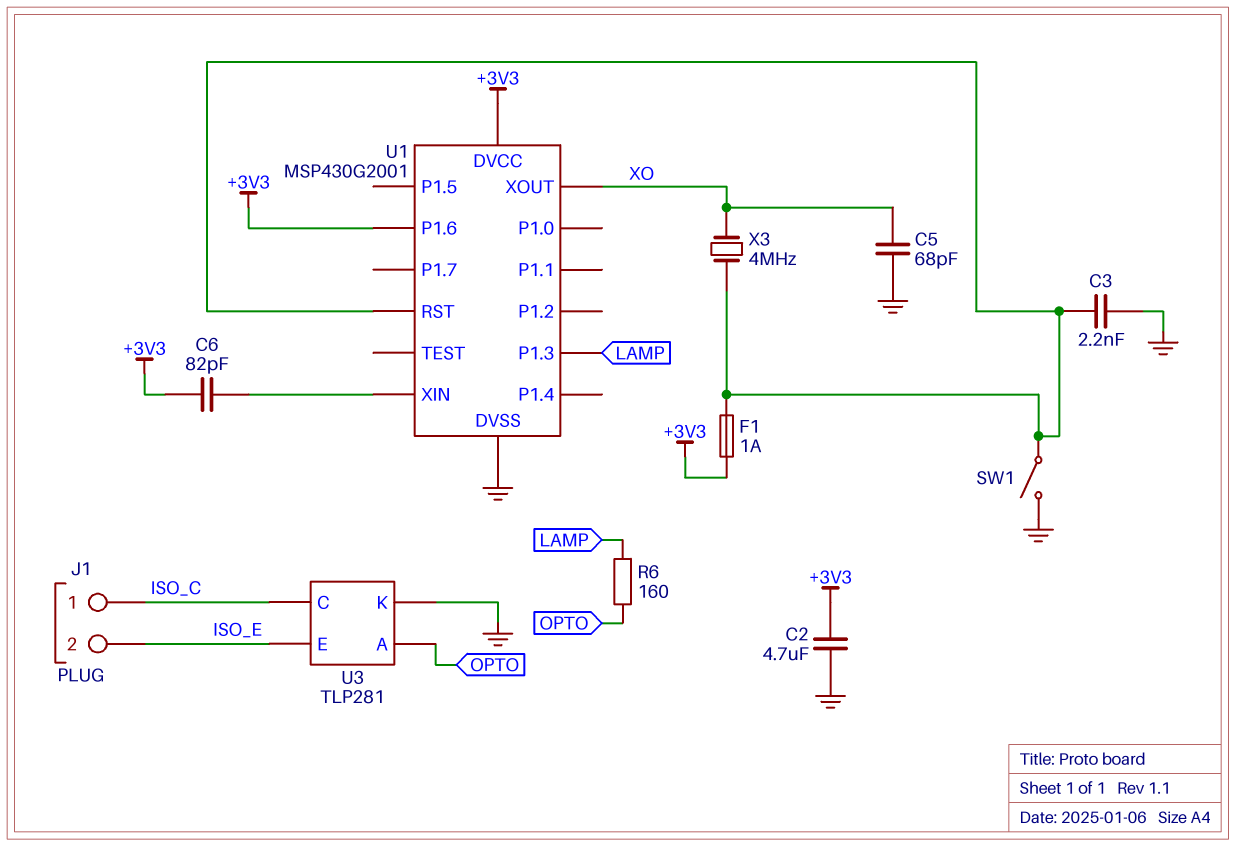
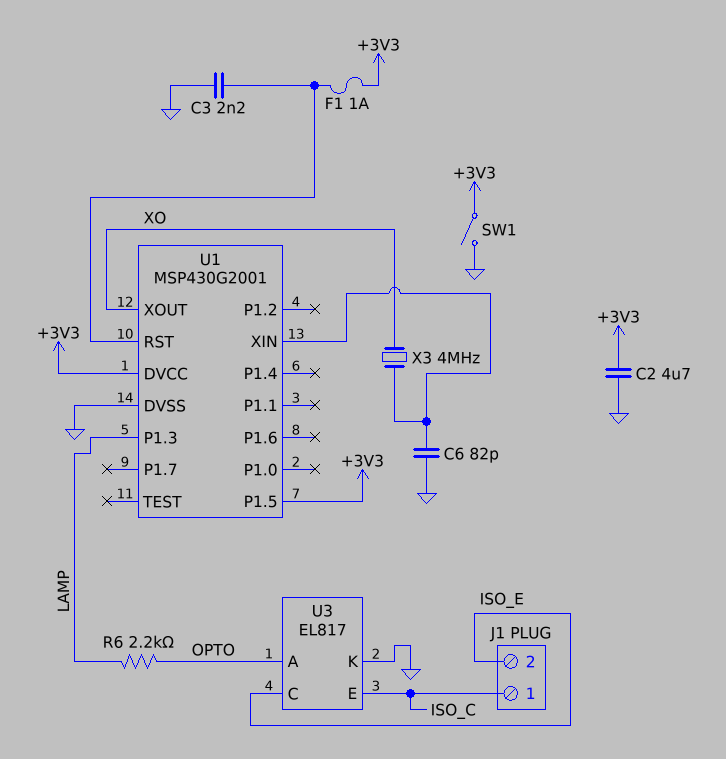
C5: 68pF (GND, XO) -> none
C6: 82pF (+3V3, U1/XIN) -> 82pF (GND, U1/XIN)
R6: 160 (LAMP, OPTO) -> 2.2k (LAMP, OPTO)
SW1: switch (GND, U1/RST) -> switch (+3V3, GND)
U1 pin P1.5: none -> +3V3
U1 pin P1.6: +3V3 -> none
U3: TLP281 -> EL817
U3 pin C: ISO_C -> ISO_E
U3 pin E: ISO_E -> ISO_C
X3: 4MHz (U1/RST, XO) -> 4MHz (U1/XIN, XO)

